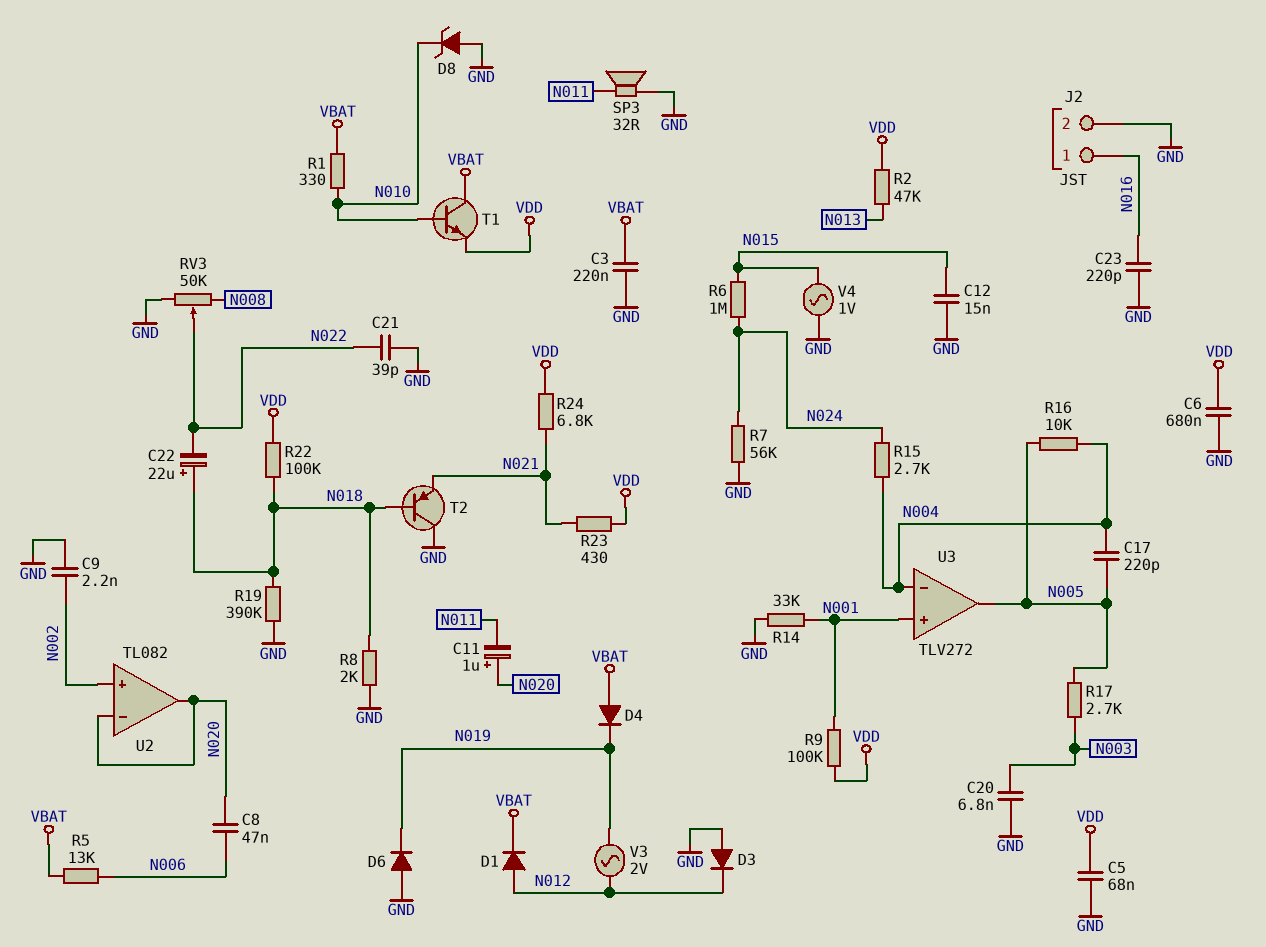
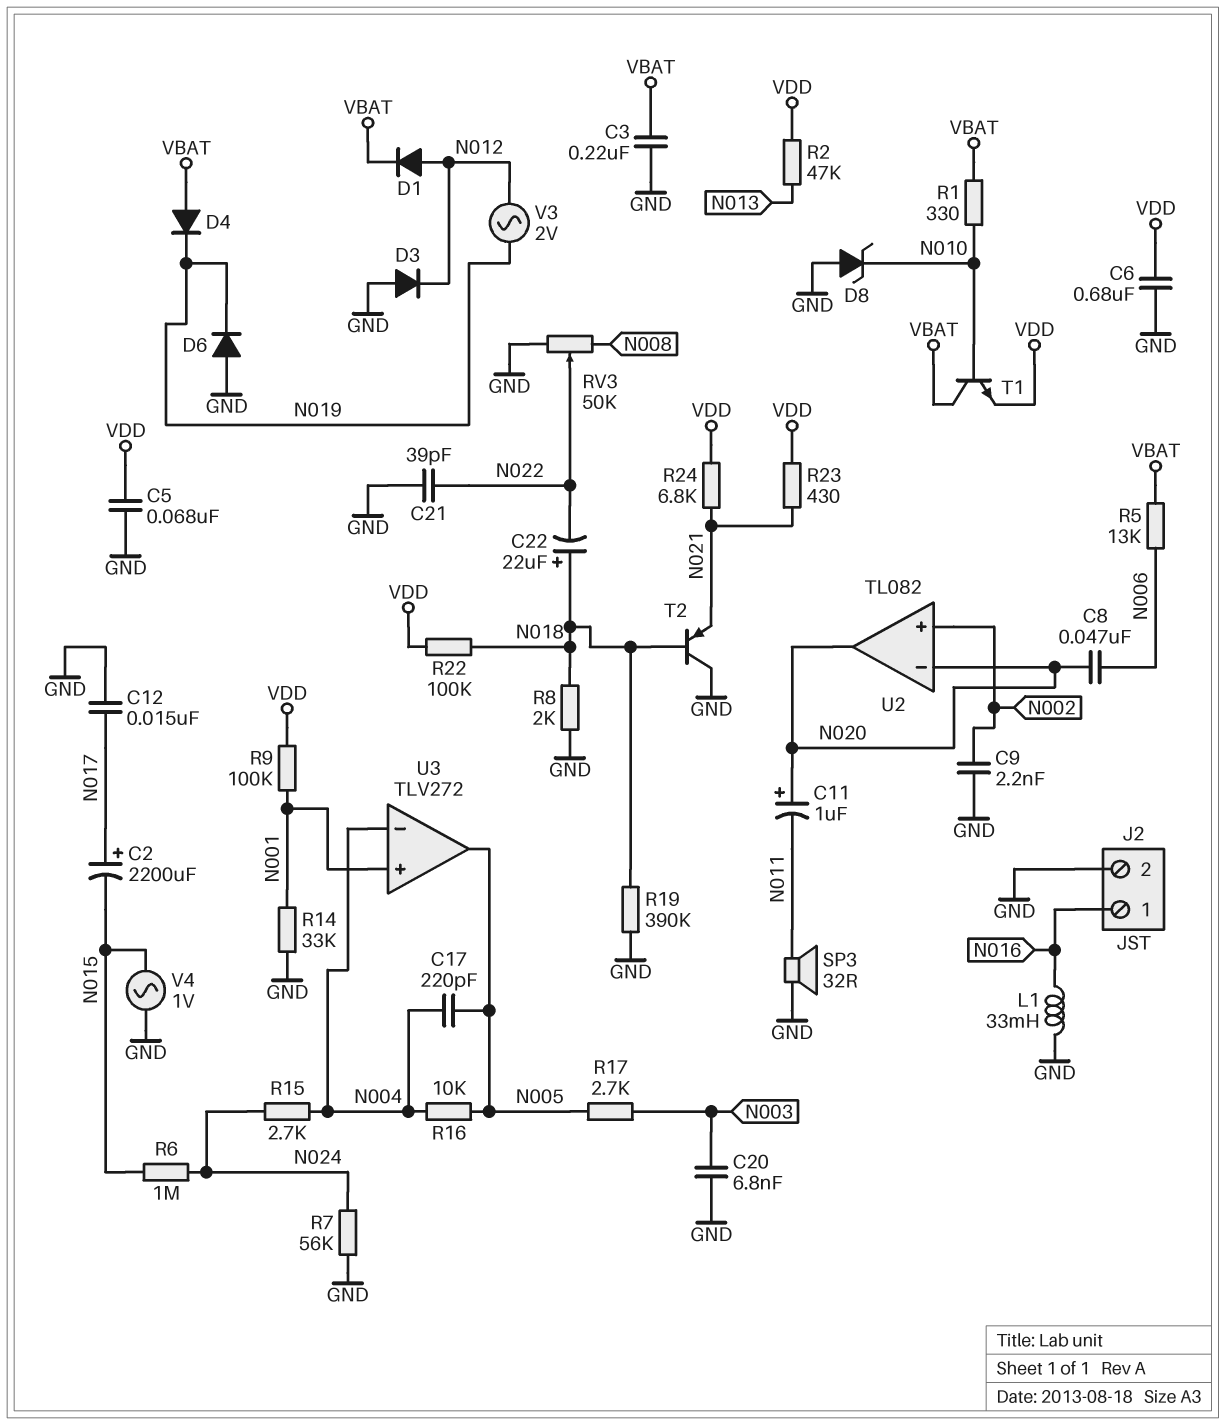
C2: none -> 2200uF (plus N017, minus N015)
C12: 15nF (GND, N015) -> 15nF (GND, N017)
C23: 220pF (GND, N016) -> none
L1: none -> 33mH (GND, N016)

